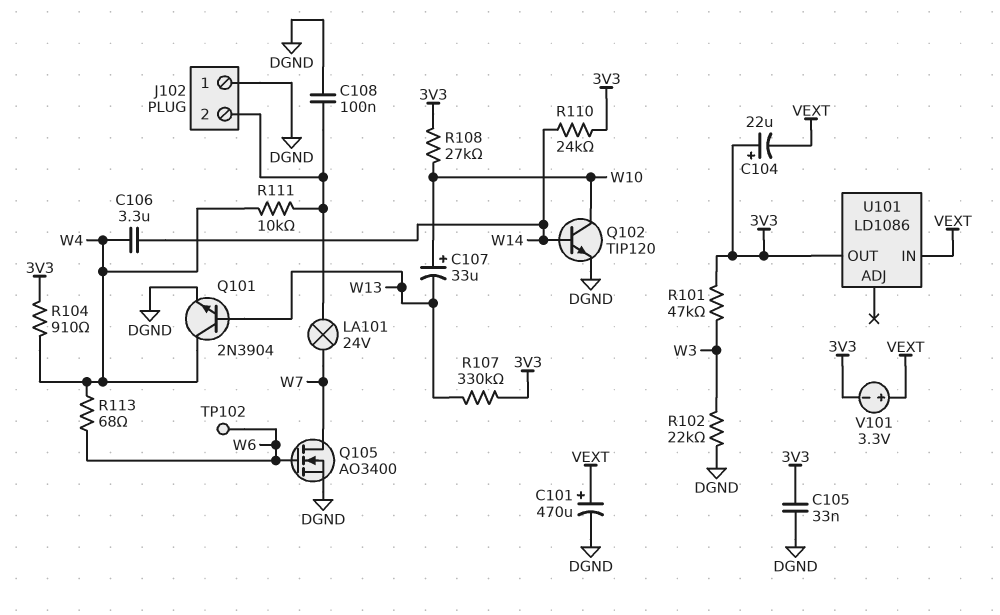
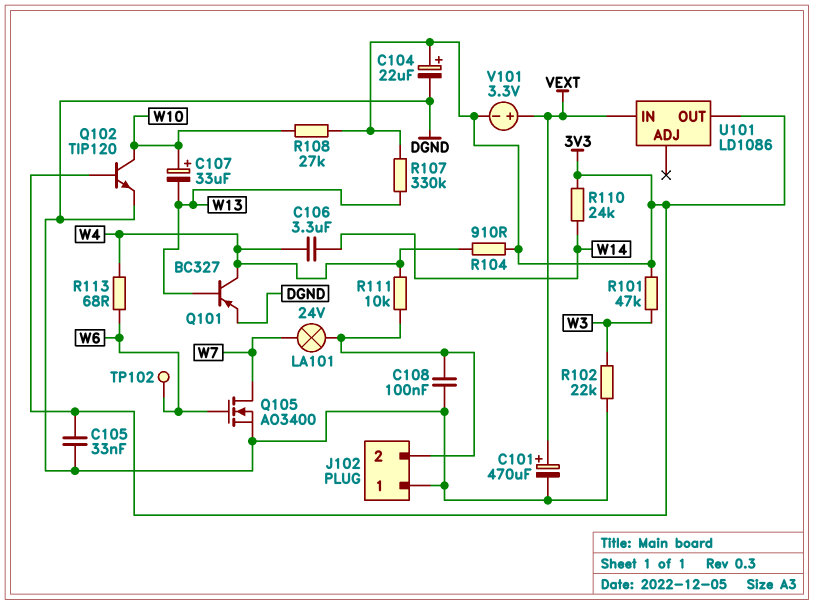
C104: 22uF (plus 3V3, minus VEXT) -> 22uF (plus 3V3, minus DGND)
Q101: NPN 2N3904 (B W13, C W4, E DGND) -> PNP BC327 (B W13, C W4, E DGND)
Q102: NPN TIP120 (B W14, C W10, E DGND) -> NPN TIP120 (B 3V3, C W10, E DGND)

